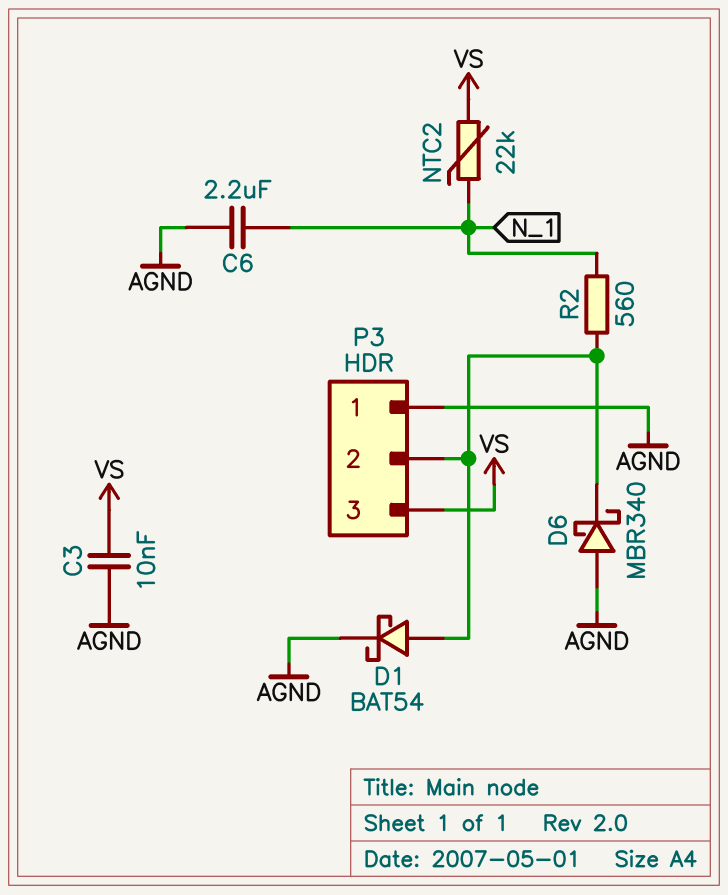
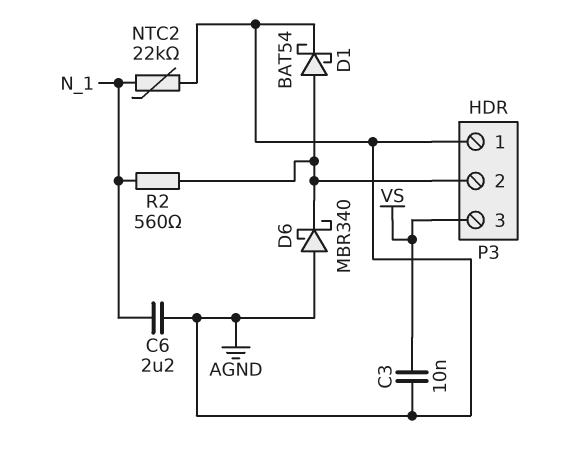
NTC2: 22k (N_1, VS) -> 22k (AGND, N_1)

